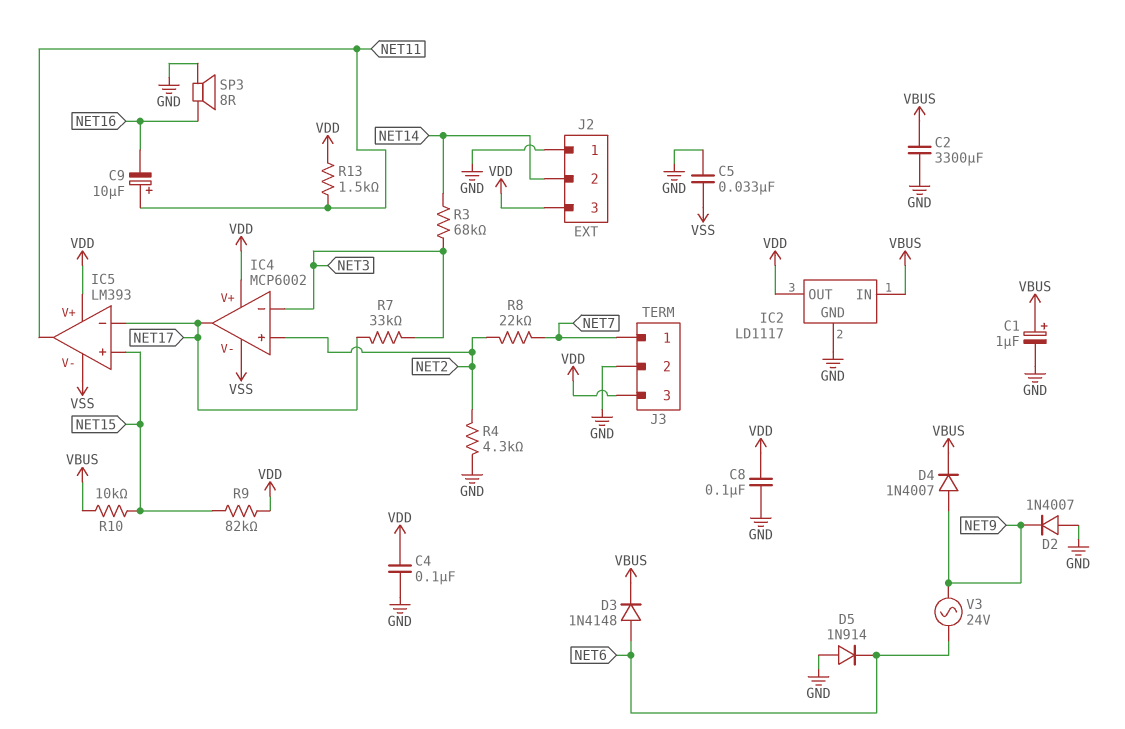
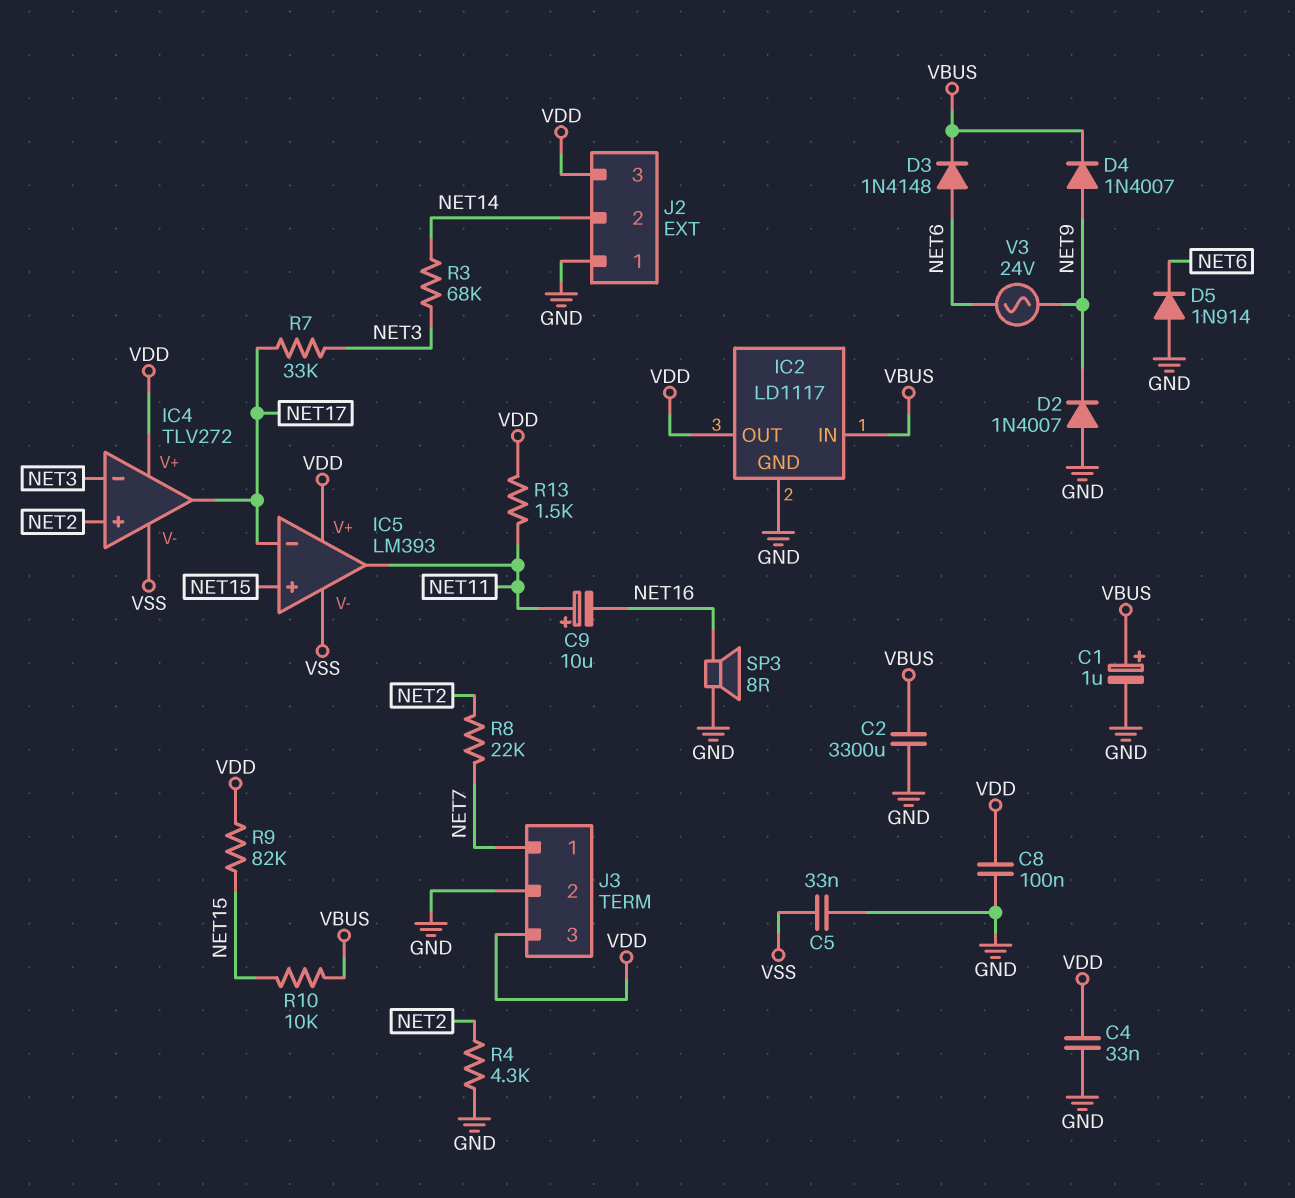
C4: 100nF (GND, VDD) -> 33nF (GND, VDD)
IC4: MCP6002 -> TLV272

